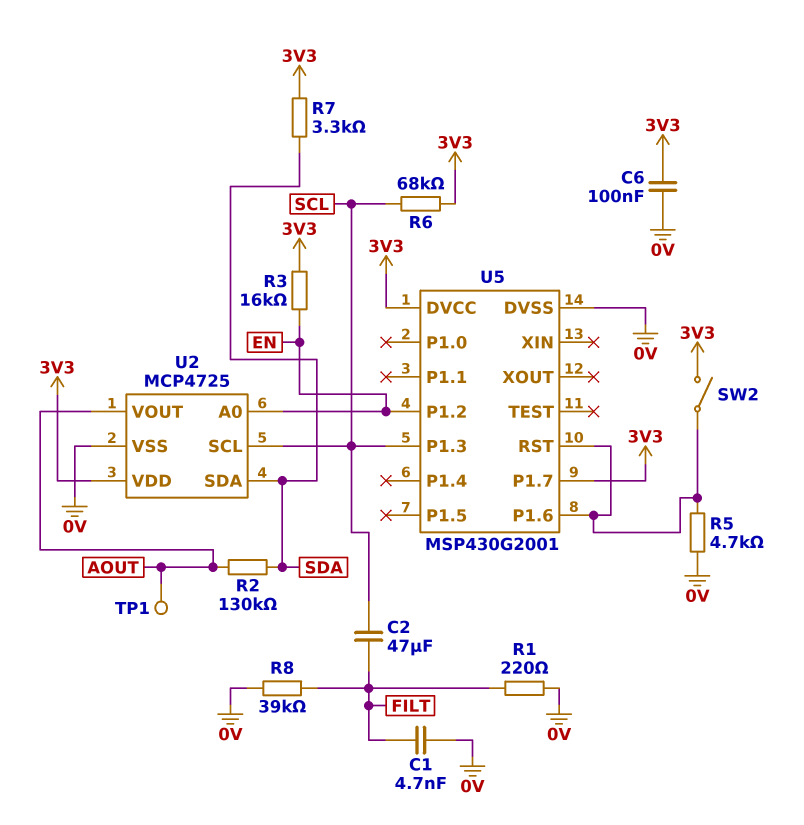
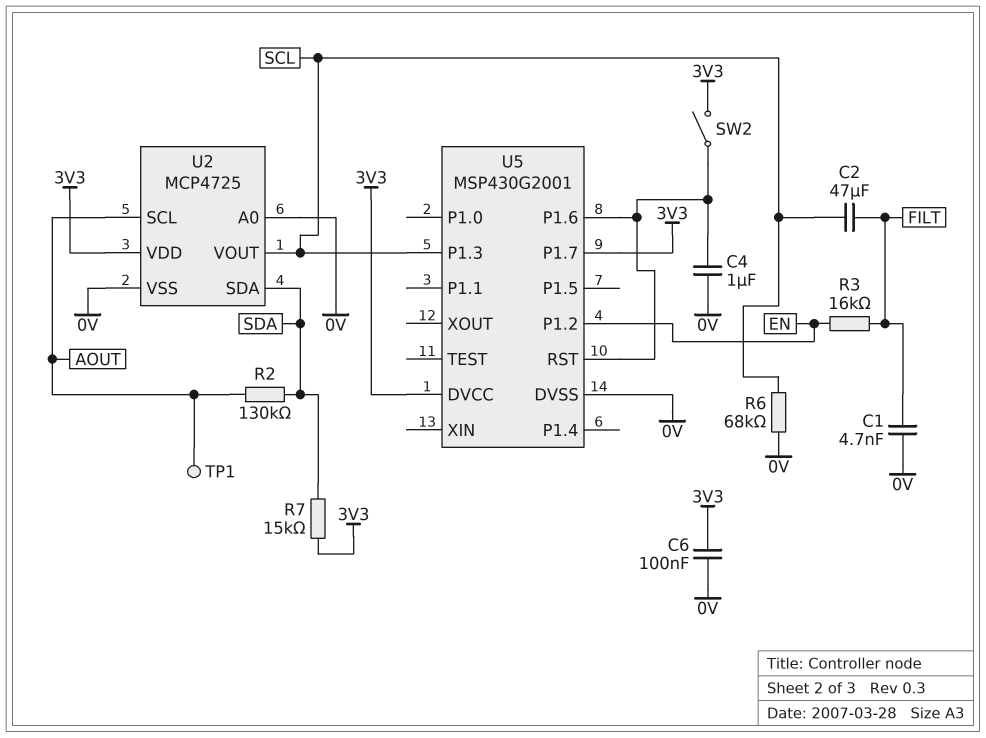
C4: none -> 1uF (0V, U5/P1.6)
R1: 220 (0V, FILT) -> none
R3: 16k (3V3, EN) -> 16k (EN, FILT)
R5: 4.7k (0V, U5/P1.6) -> none
R6: 68k (3V3, SCL) -> 68k (0V, SCL)
R7: 3.3k (3V3, SDA) -> 15k (3V3, SDA)
R8: 39k (0V, FILT) -> none
U2 pin A0: EN -> 0V
U2 pin SCL: SCL -> AOUT
U2 pin VOUT: AOUT -> SCL

